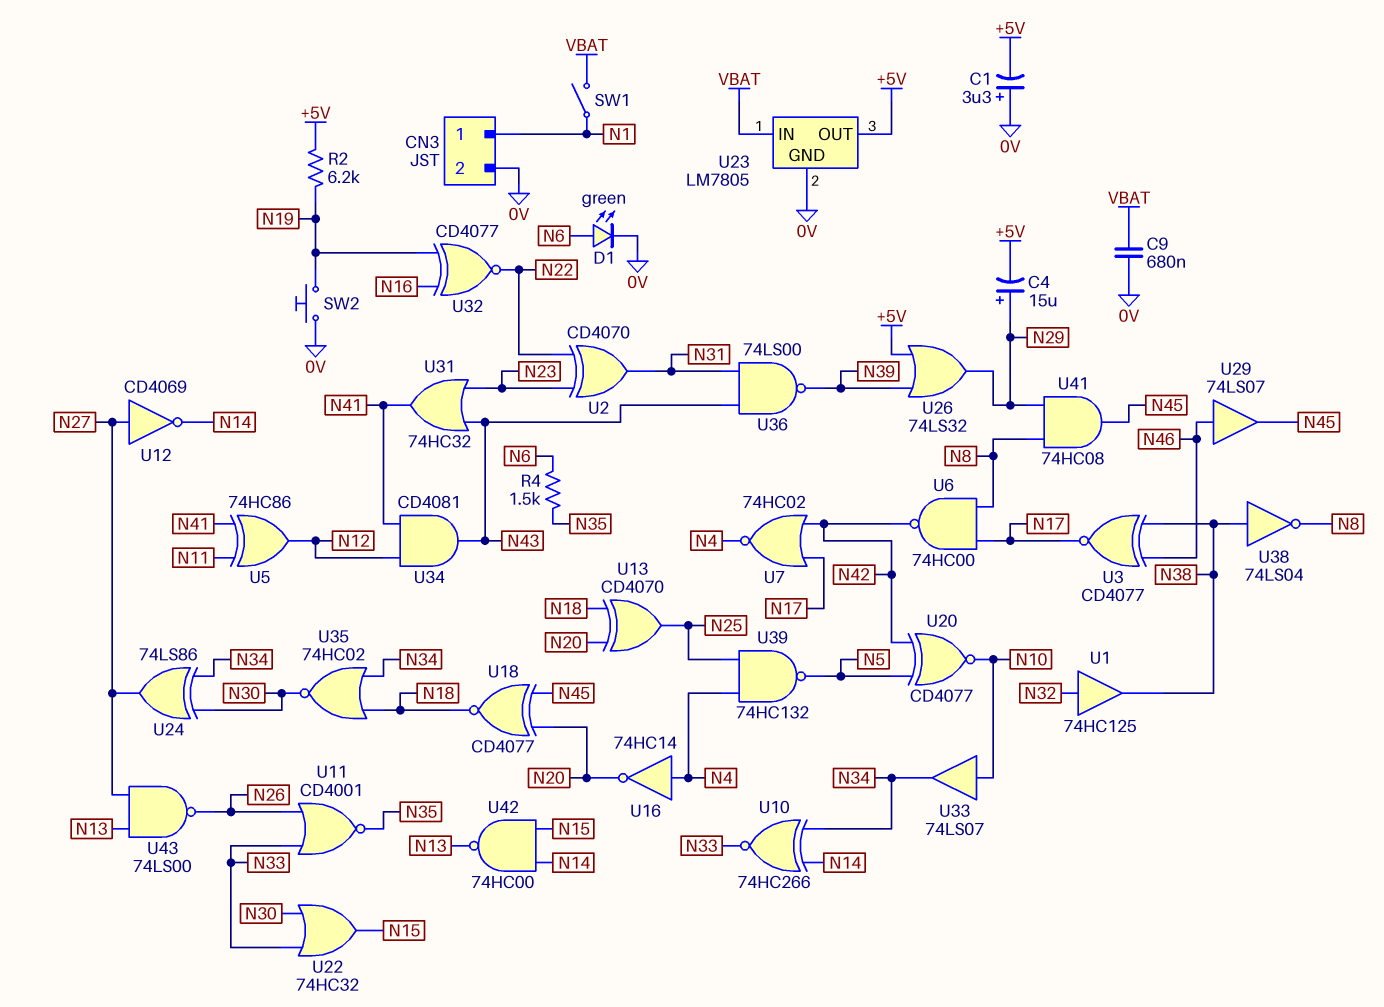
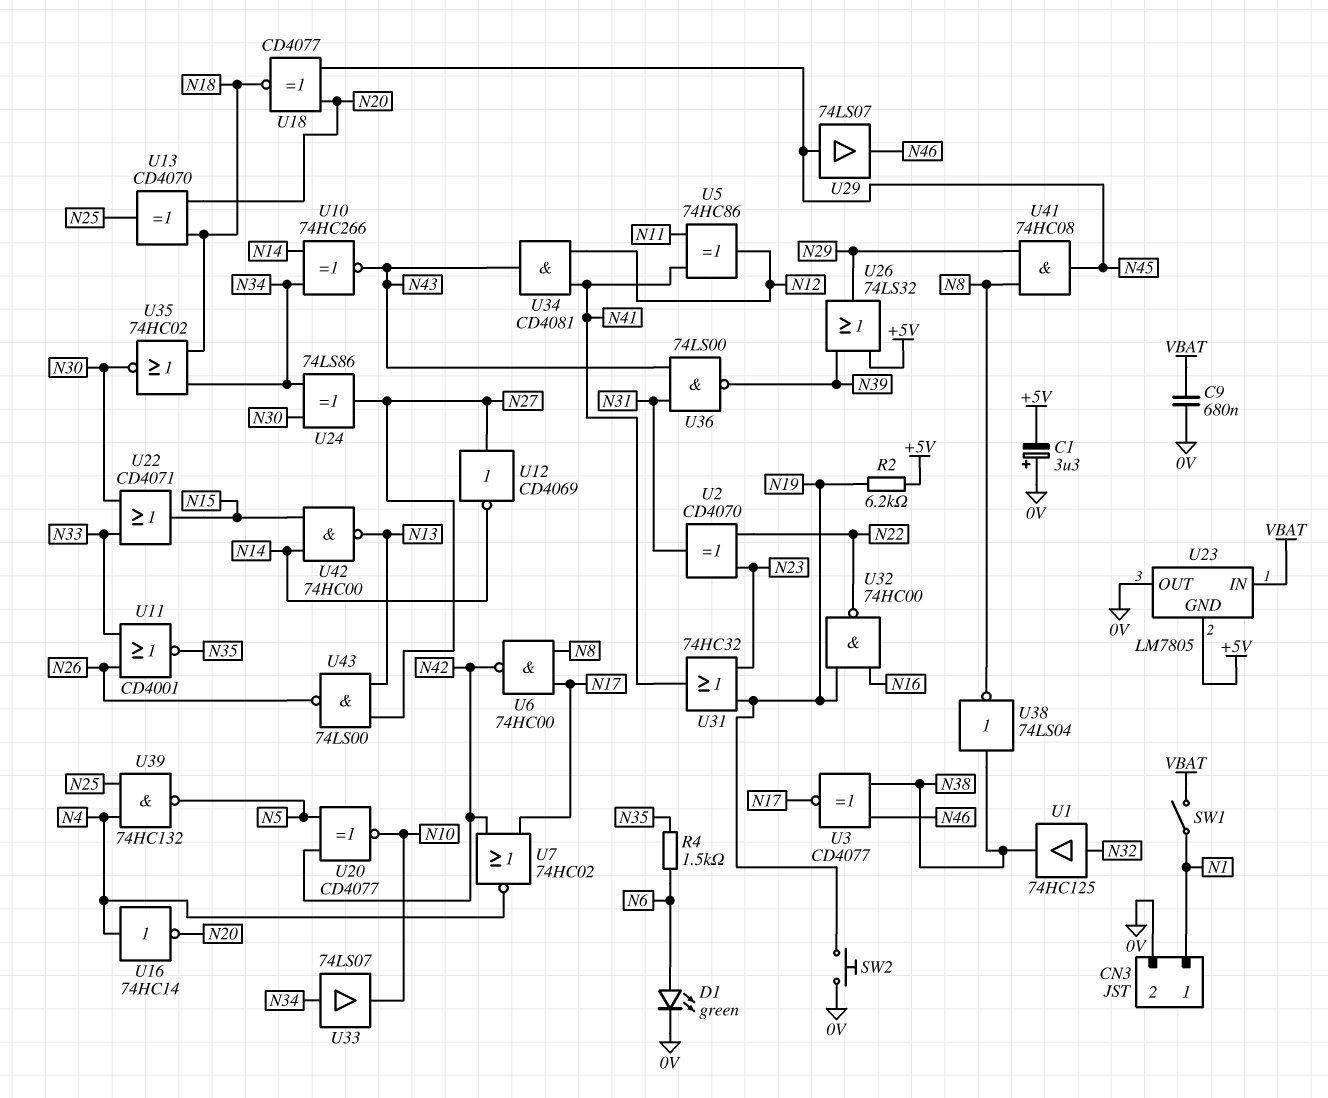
C4: 15uF (plus N29, minus +5V) -> none
U10: XNOR 74HC266 (in N14, in N34, out N33) -> XNOR 74HC266 (in N14, in N34, out N43)
U22: OR 74HC32 (in N30, in N33, out N15) -> OR CD4071 (in N30, in N33, out N15)
U23 pin GND: 0V -> +5V
U23 pin OUT: +5V -> 0V
U29: buffer 74LS07 (in N46, out N45) -> buffer 74LS07 (in N45, out N46)
U31: OR 74HC32 (in N23, in N43, out N41) -> OR 74HC32 (in N19, in N23, out N41)
U32: XNOR CD4077 (in N16, in N19, out N22) -> NAND 74HC00 (in N16, in N19, out N22)
U33: buffer 74LS07 (in N10, out N34) -> buffer 74LS07 (in N34, out N10)

